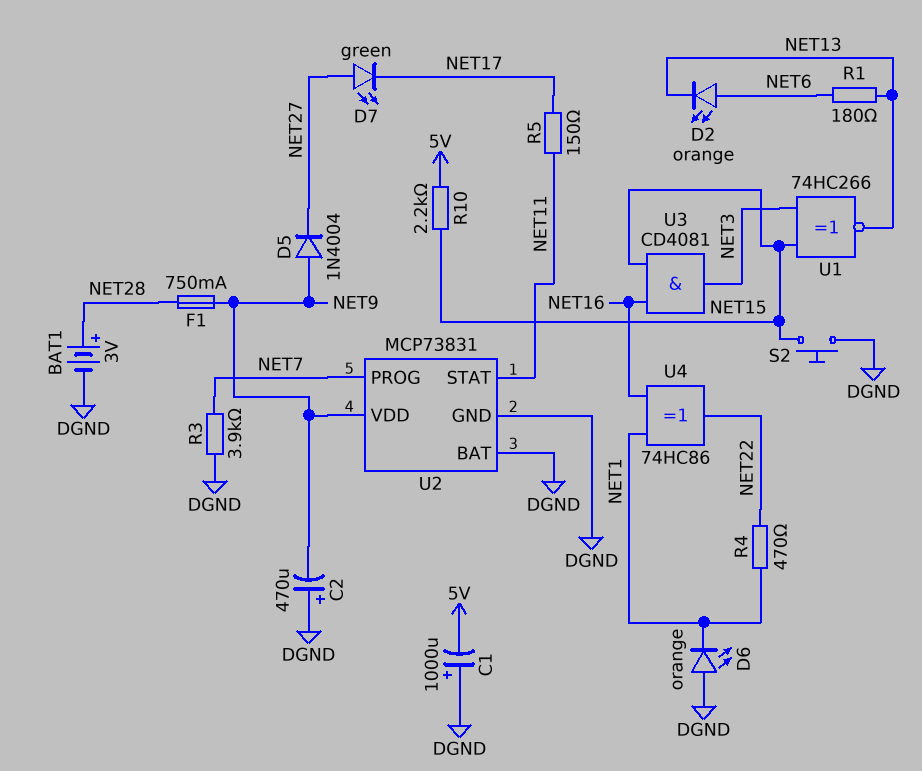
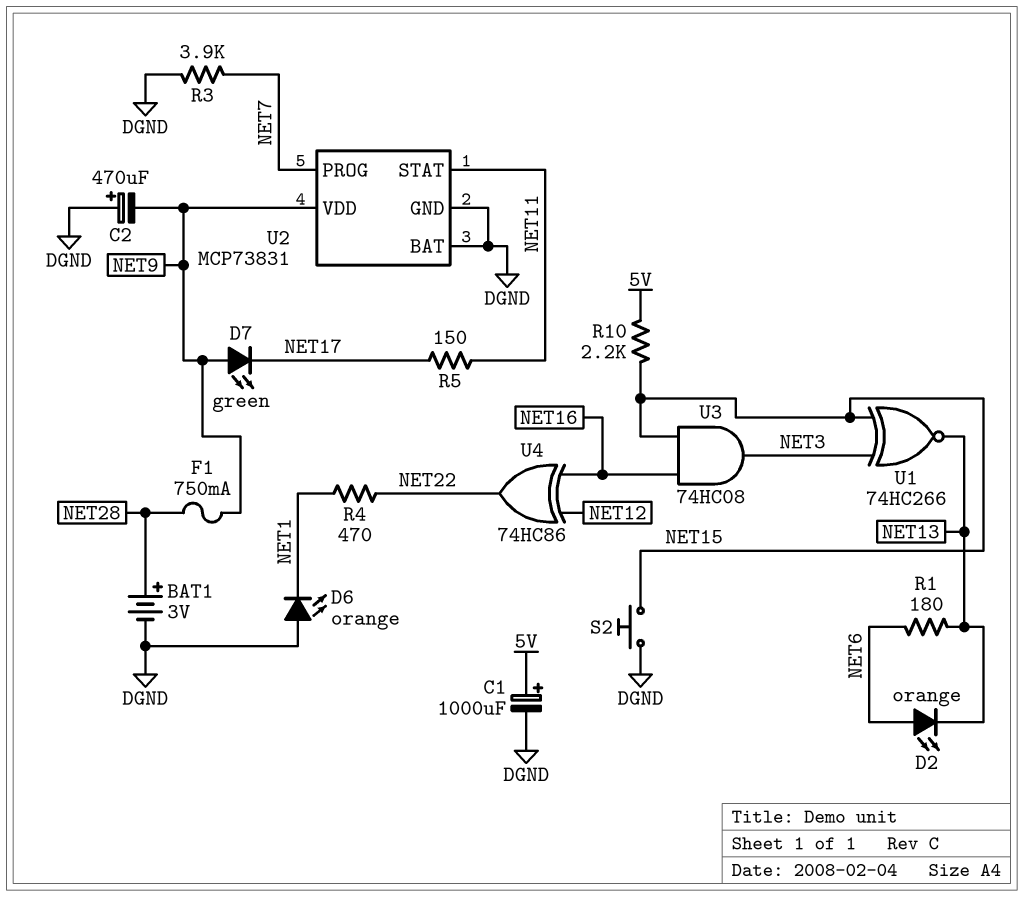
C1: 1000uF (plus DGND, minus 5V) -> 1000uF (plus 5V, minus DGND)
D5: diode 1N4004 (A NET9, K NET27) -> none
D7: LED green (A NET27, K NET17) -> LED green (A NET9, K NET17)
U3: AND CD4081 (in NET15, in NET16, out NET3) -> AND 74HC08 (in NET15, in NET16, out NET3)
U4: XOR 74HC86 (in NET1, in NET16, out NET22) -> XOR 74HC86 (in NET12, in NET16, out NET22)

